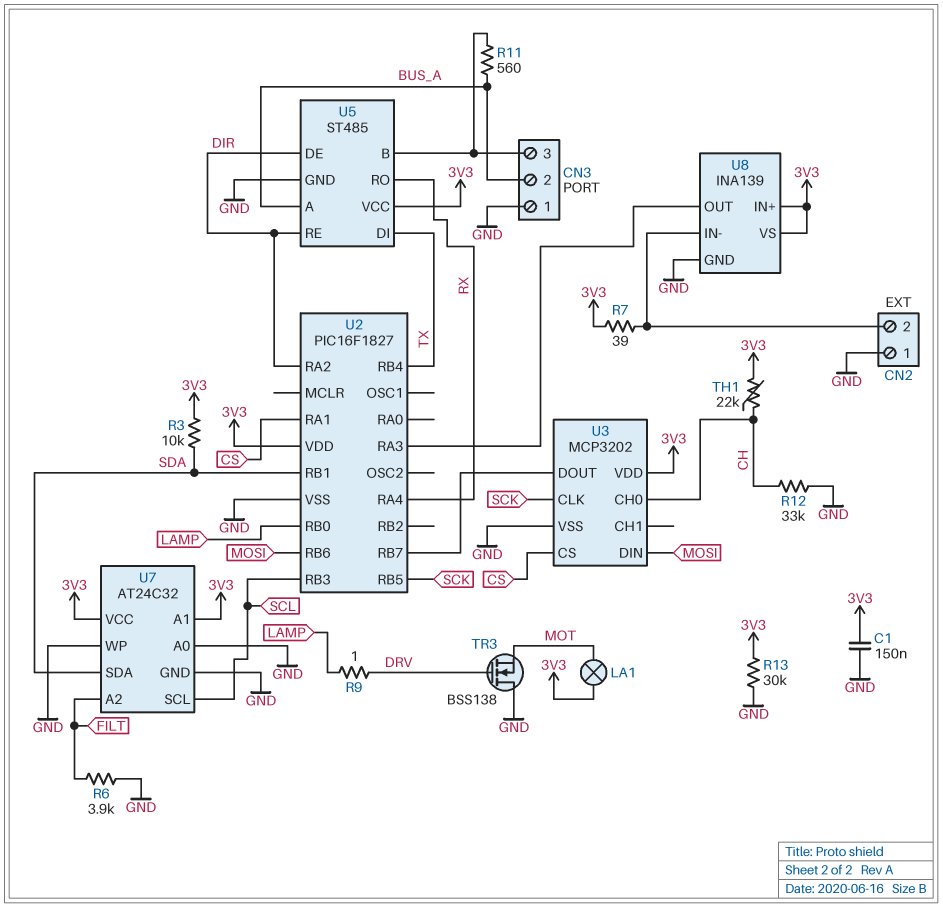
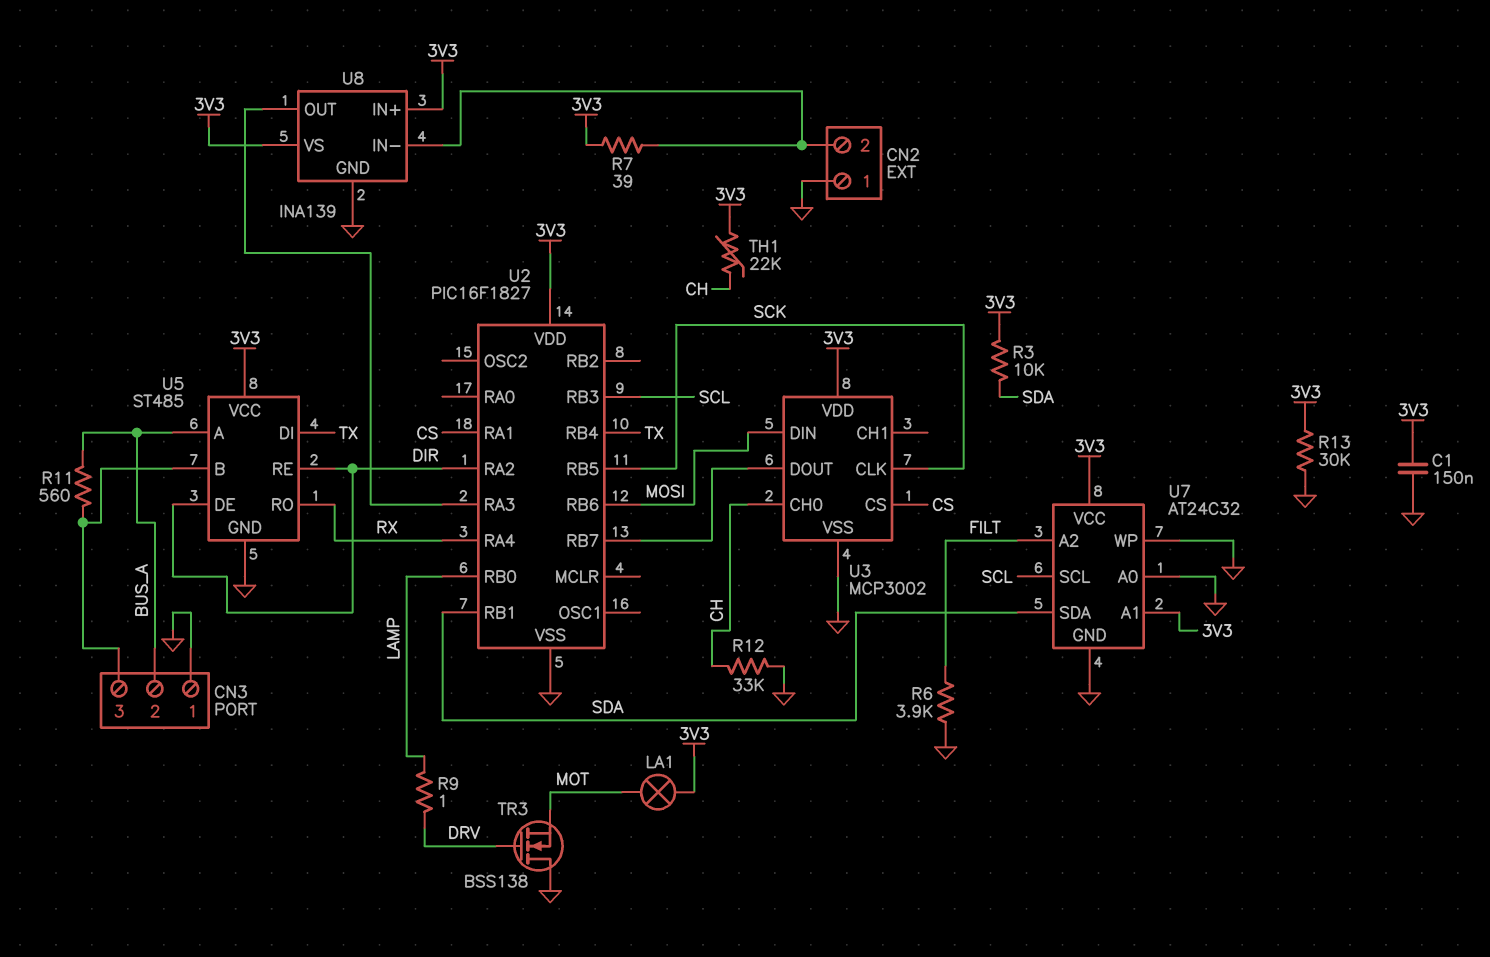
U3: MCP3202 -> MCP3002

